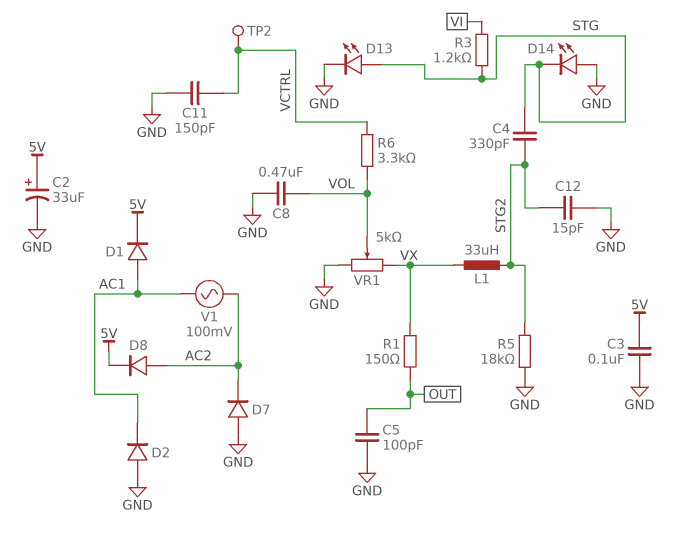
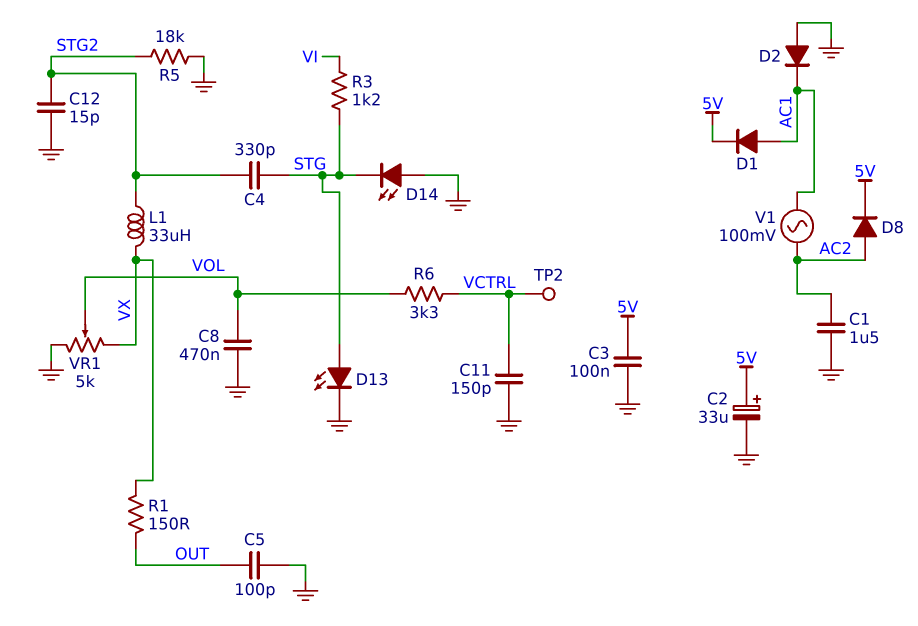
C1: none -> 1.5uF (AC2, GND)
D7: diode (A GND, K AC2) -> none

